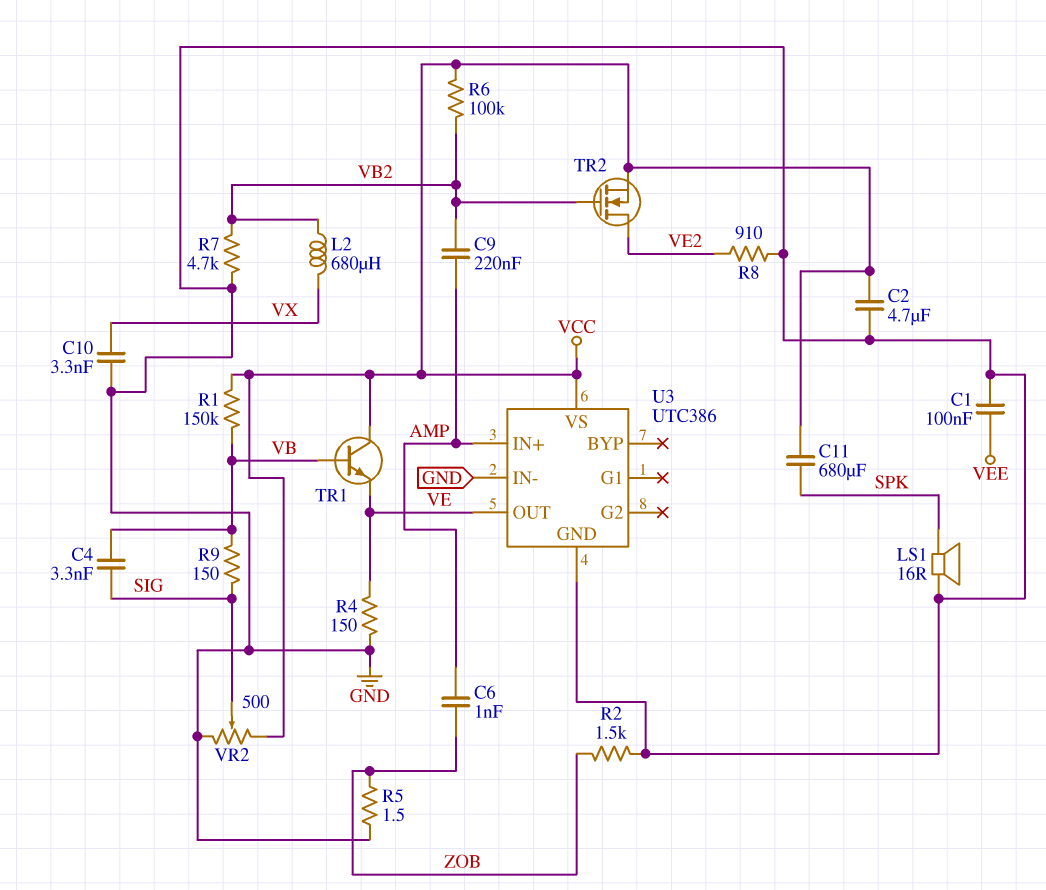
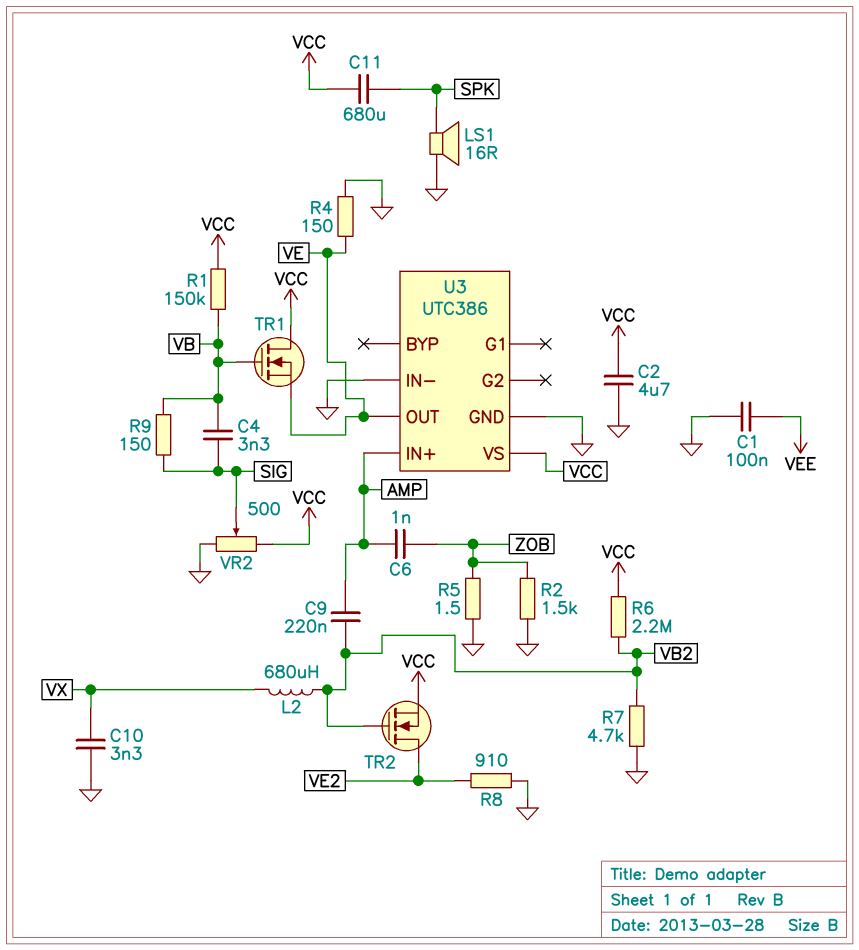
R6: 100k (VB2, VCC) -> 2.2M (VB2, VCC)
TR1: NPN (B VB, C VCC, E VE) -> NMOS (G VB, D VCC, S VE)

